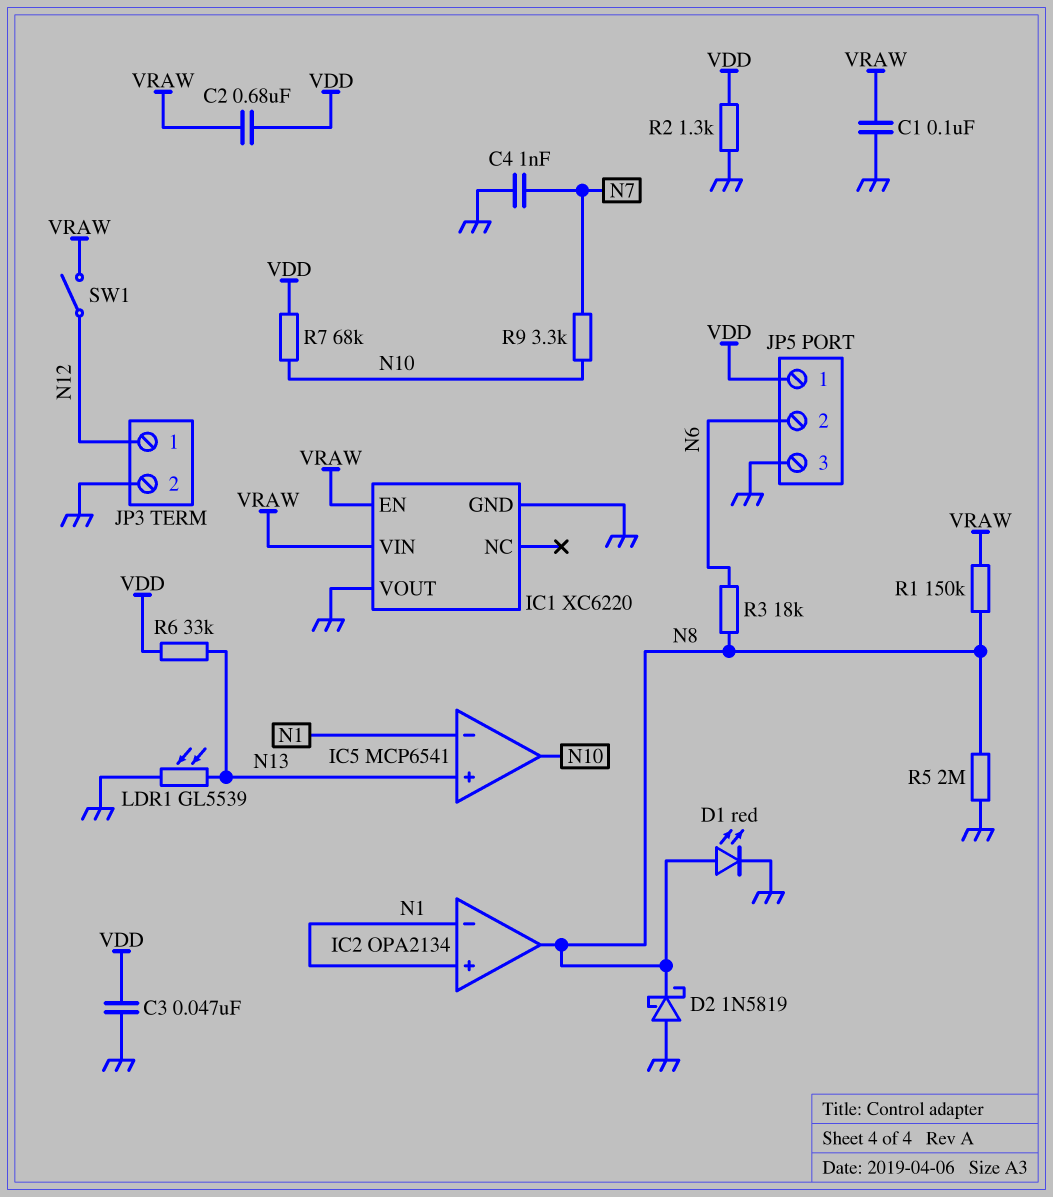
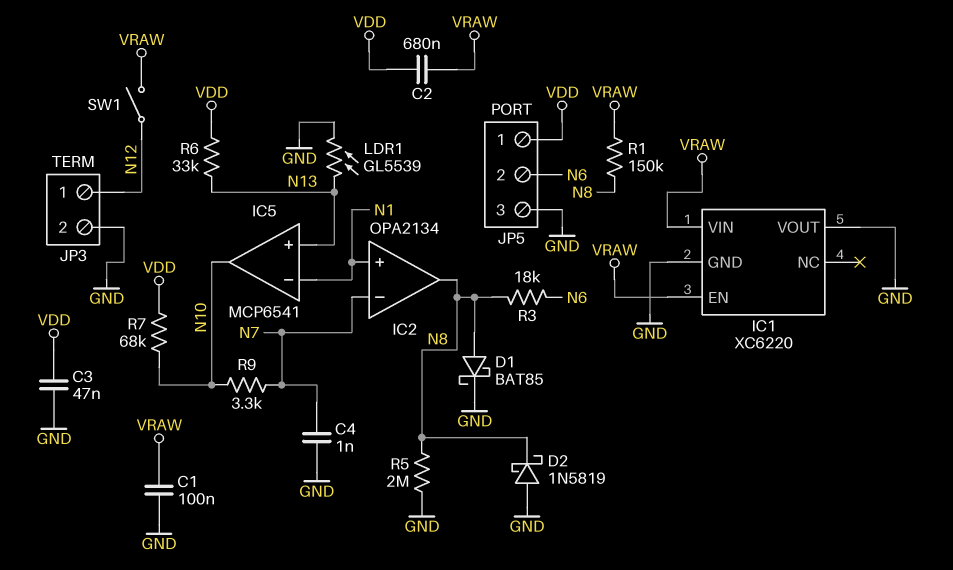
D1: LED red (A N8, K GND) -> schottky BAT85 (A N8, K GND)
IC2 pin in-: N1 -> N7
R2: 1.3k (GND, VDD) -> none

